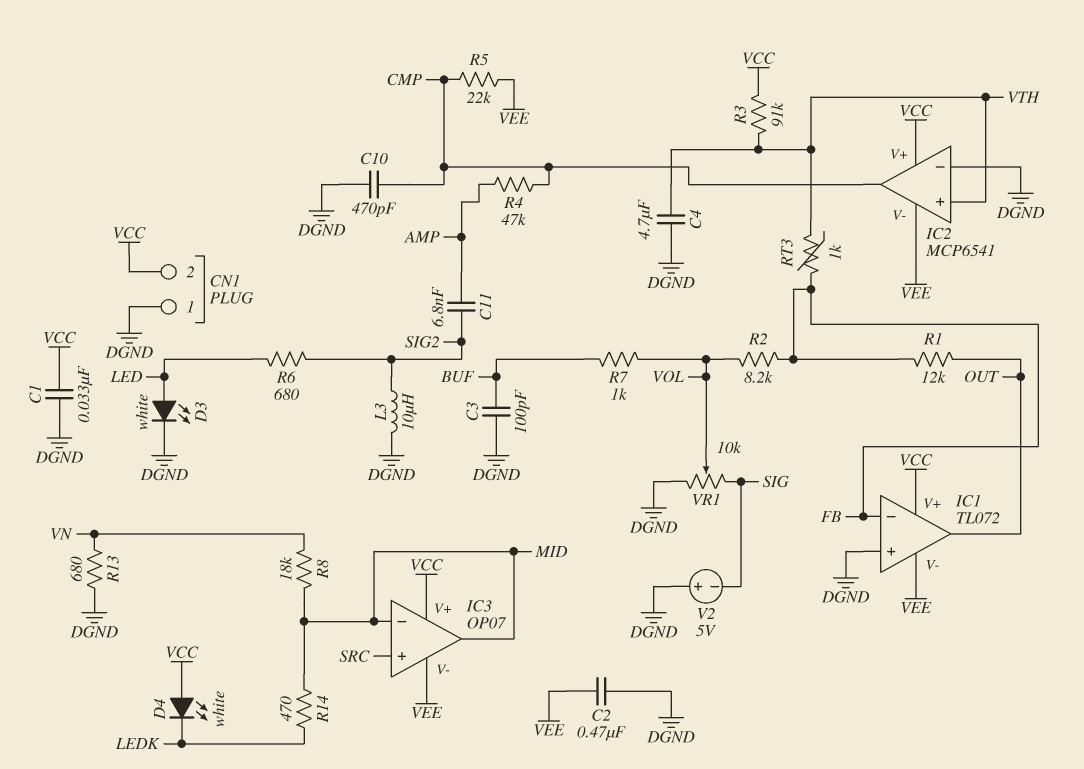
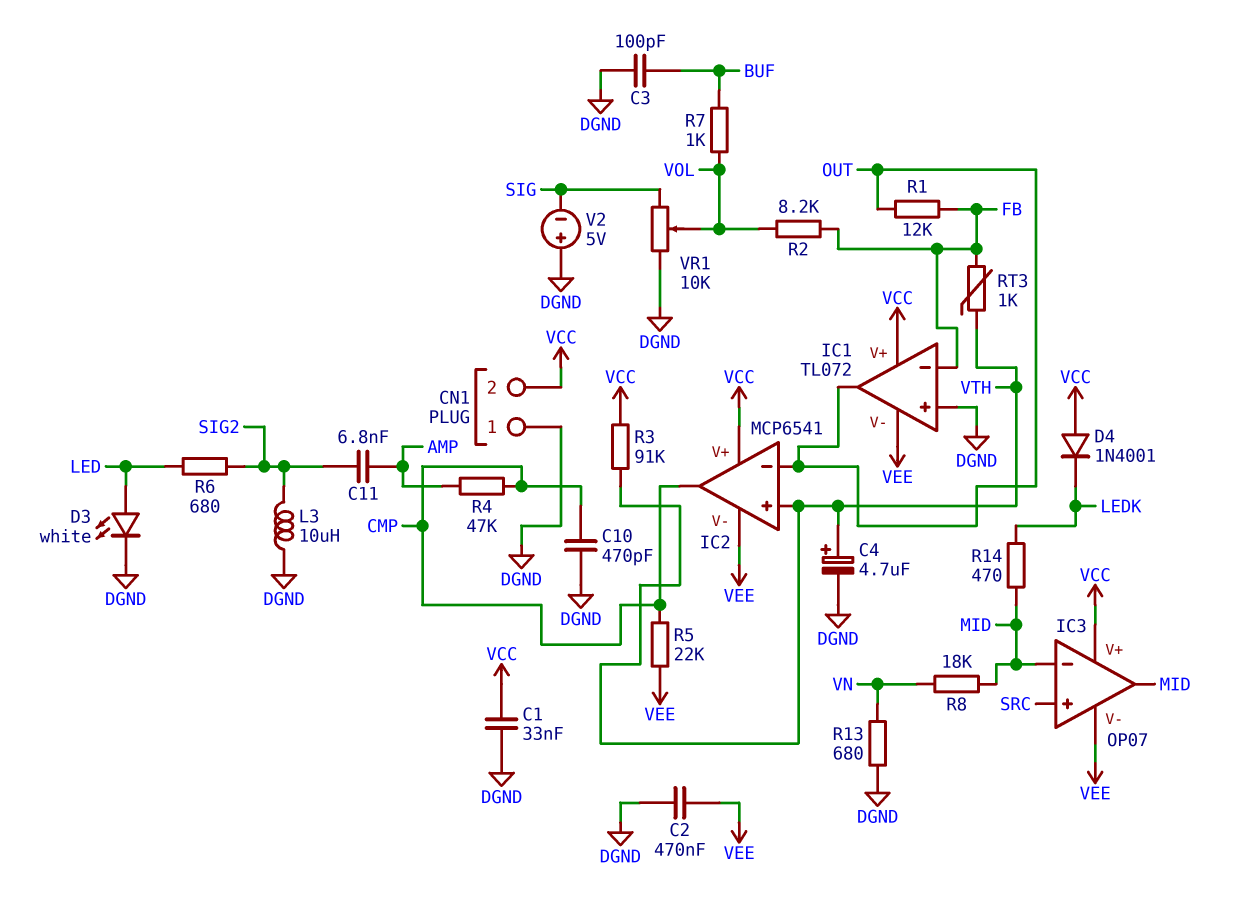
C4: 4.7uF (DGND, VTH) -> 4.7uF (plus VTH, minus DGND)
D4: LED white (A VCC, K LEDK) -> diode 1N4001 (A VCC, K LEDK)
IC2 pin in-: DGND -> OUT

